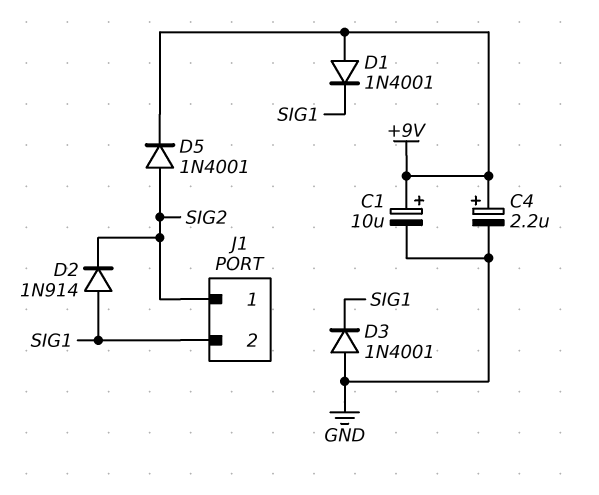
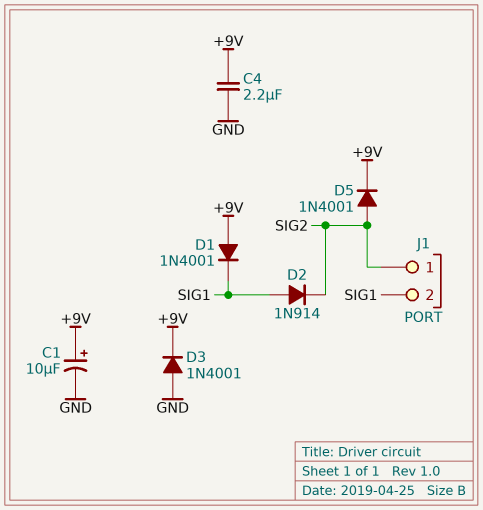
C4: 2.2uF (plus +9V, minus GND) -> 2.2uF (+9V, GND)
D3: diode 1N4001 (A GND, K SIG1) -> diode 1N4001 (A GND, K +9V)

